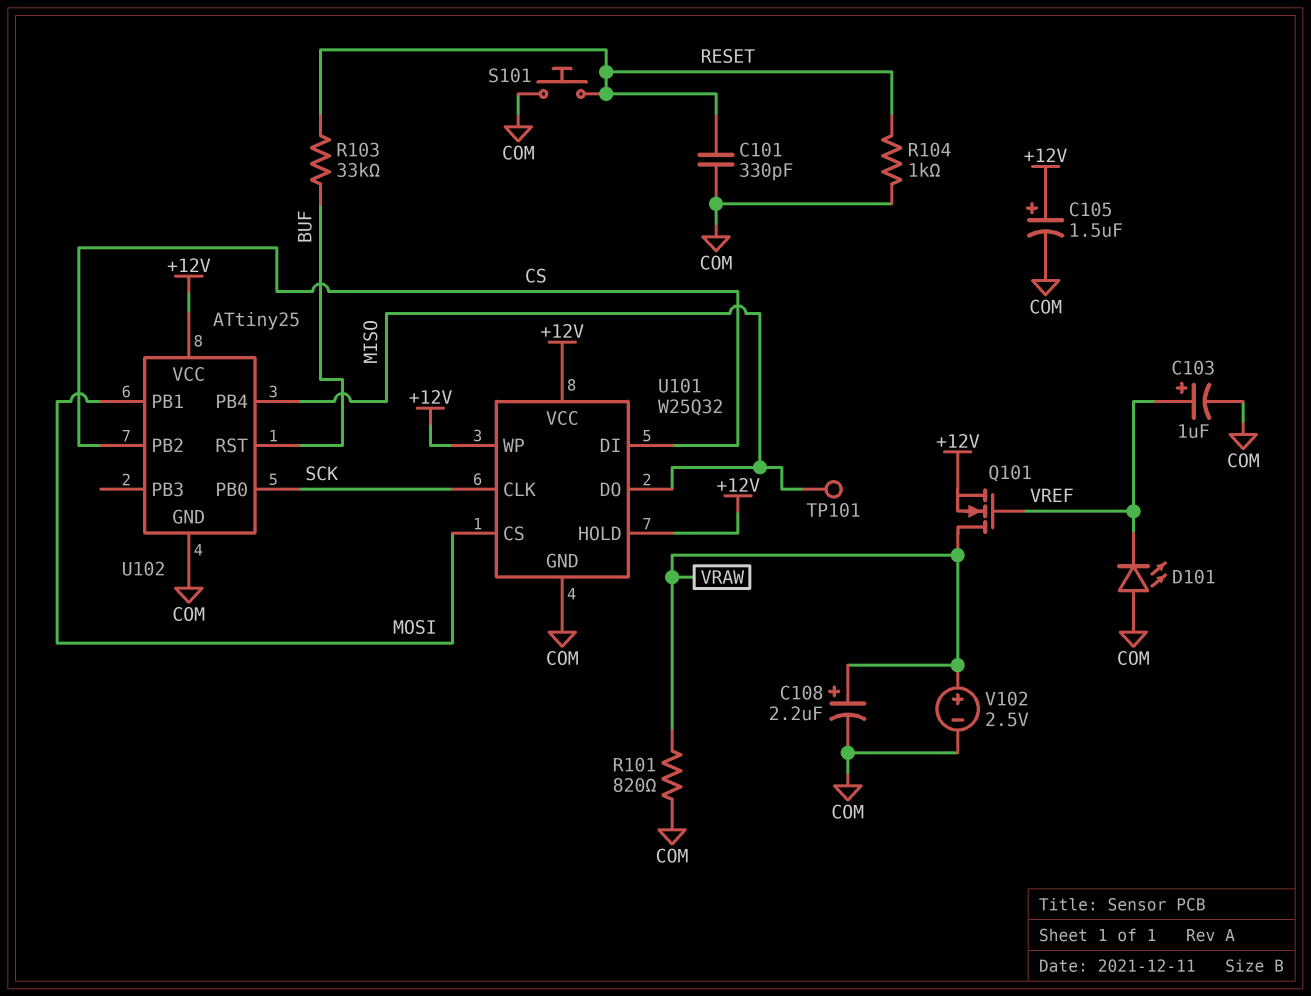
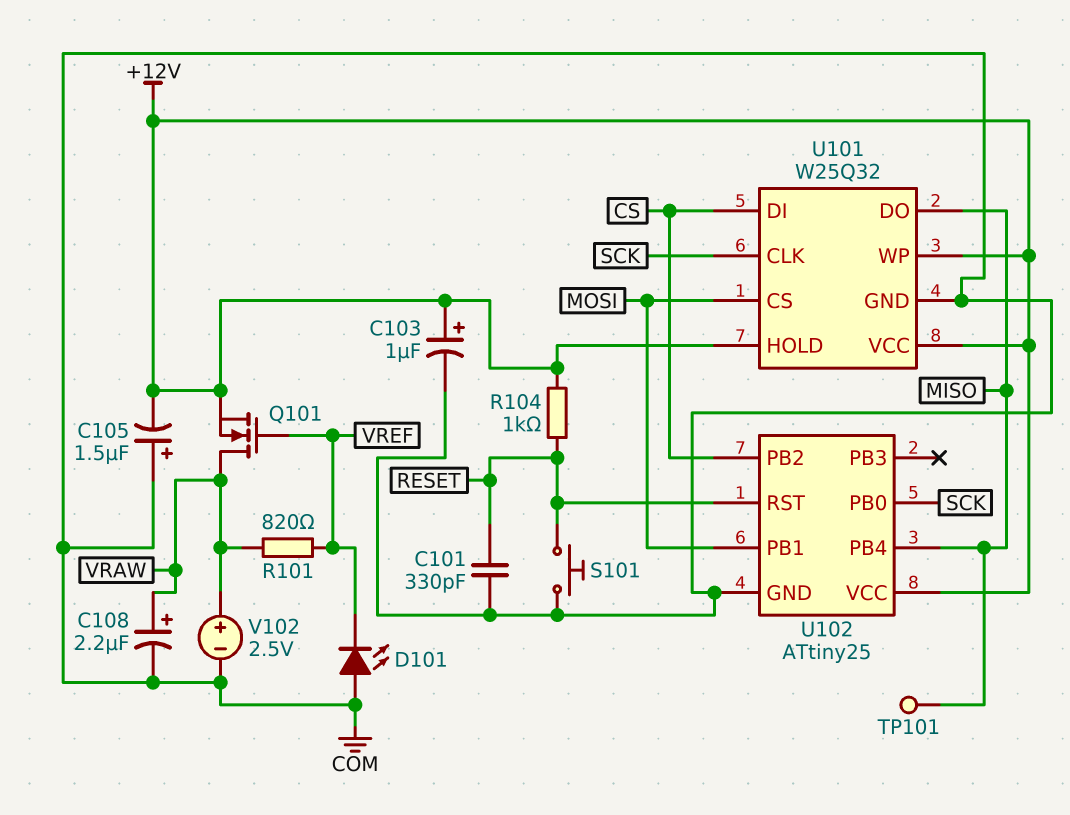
C103: 1uF (plus VREF, minus COM) -> 1uF (plus +12V, minus COM)
C105: 1.5uF (plus +12V, minus COM) -> 1.5uF (plus COM, minus +12V)
R101: 820 (COM, VRAW) -> 820 (VRAW, VREF)
R103: 33k (BUF, RESET) -> none
R104: 1k (COM, RESET) -> 1k (+12V, RESET)
U102 pin RST: BUF -> RESET

